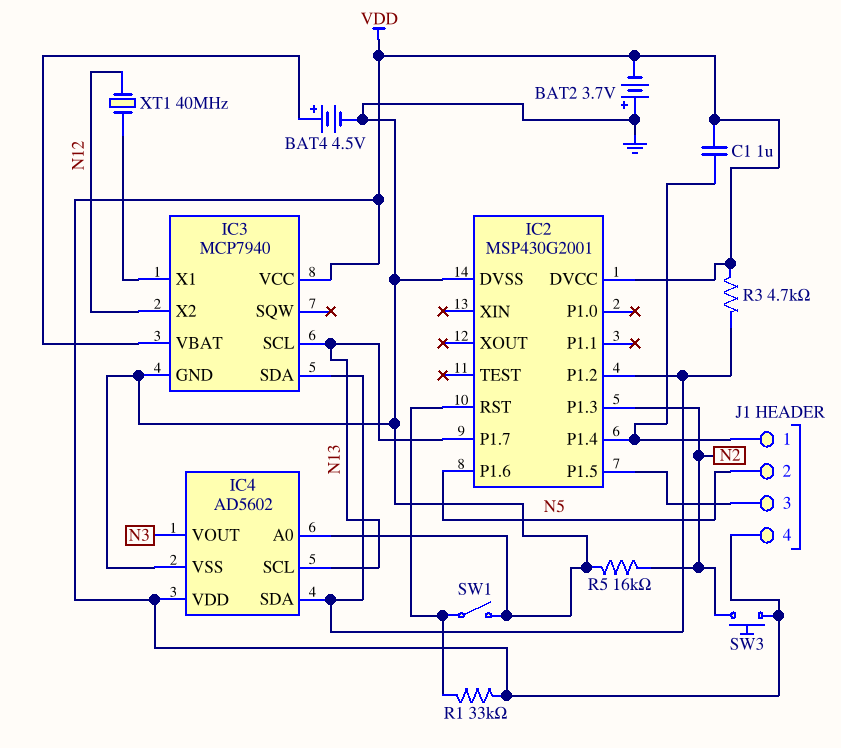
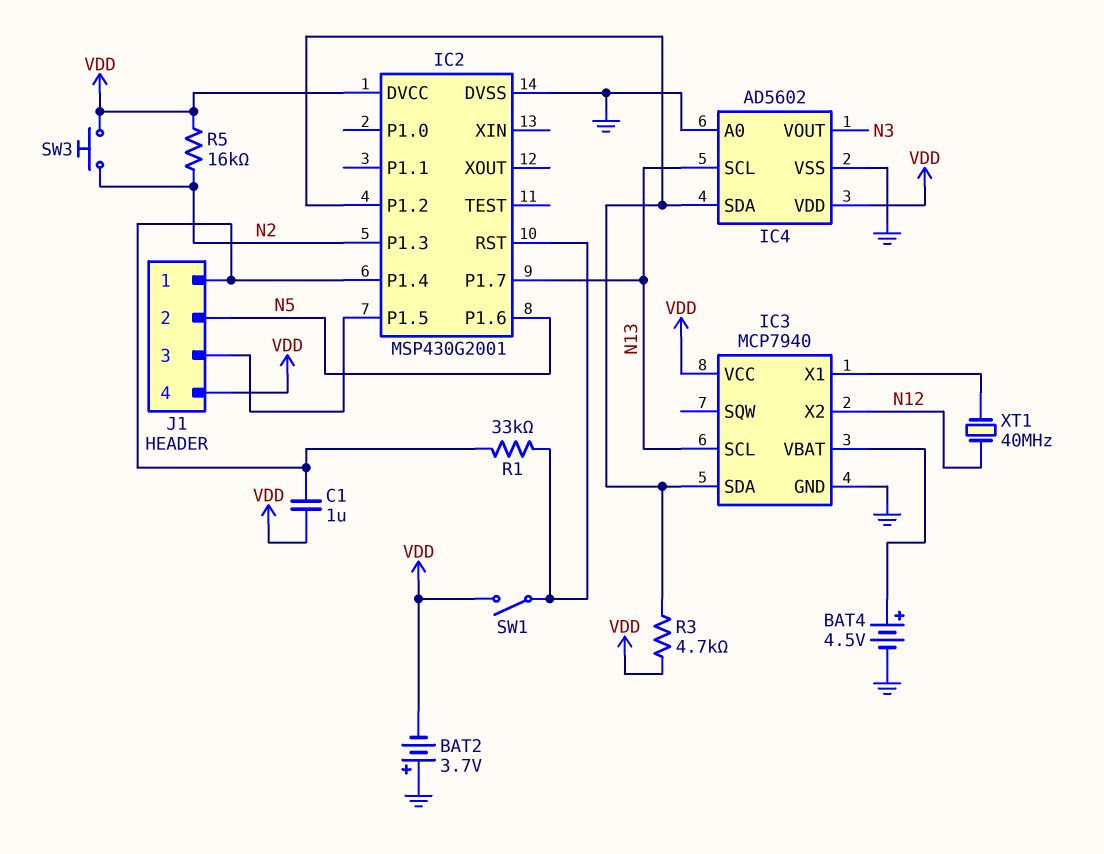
R1: 33k (IC2/RST, VDD) -> 33k (IC2/P1.4, IC2/RST)
R5: 16k (GND, N2) -> 16k (N2, VDD)
SW1: switch (GND, IC2/RST) -> switch (IC2/RST, VDD)

